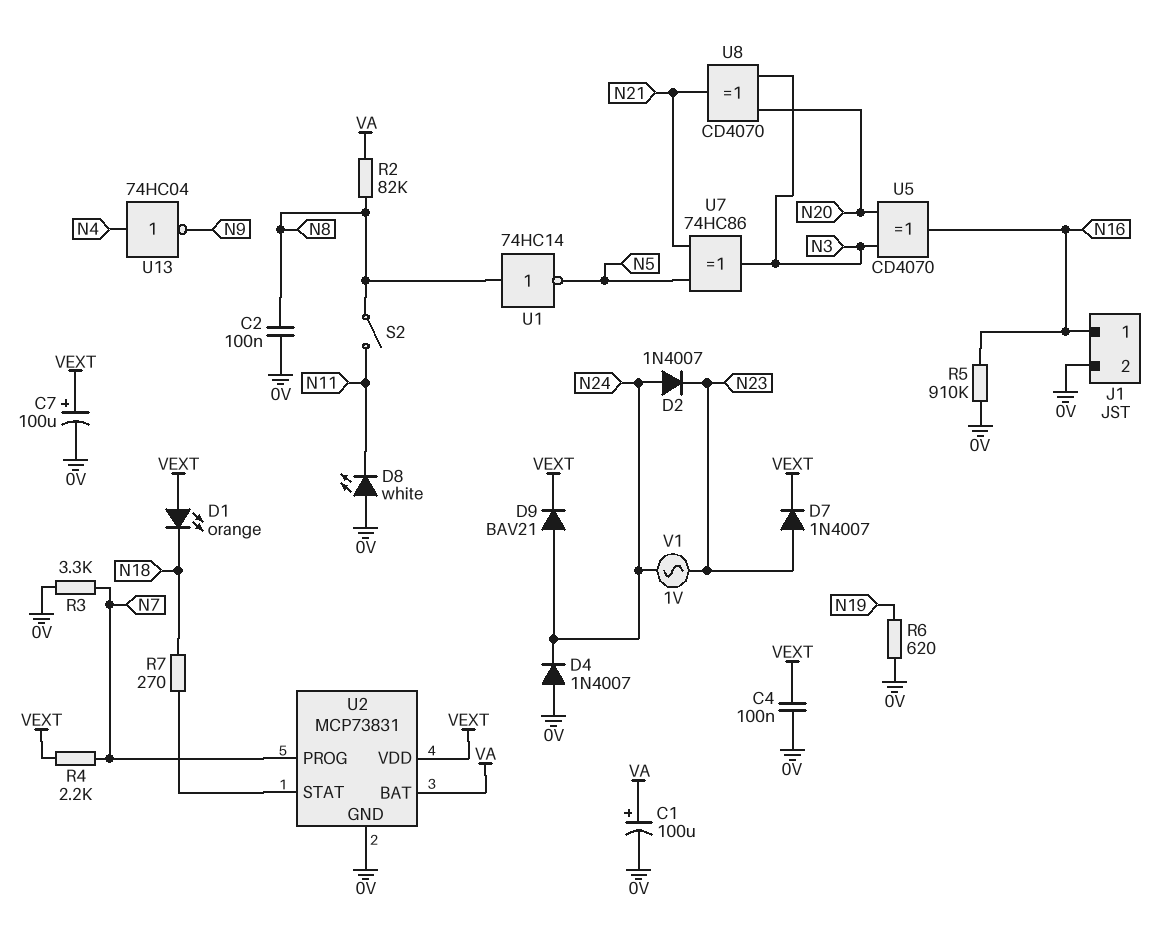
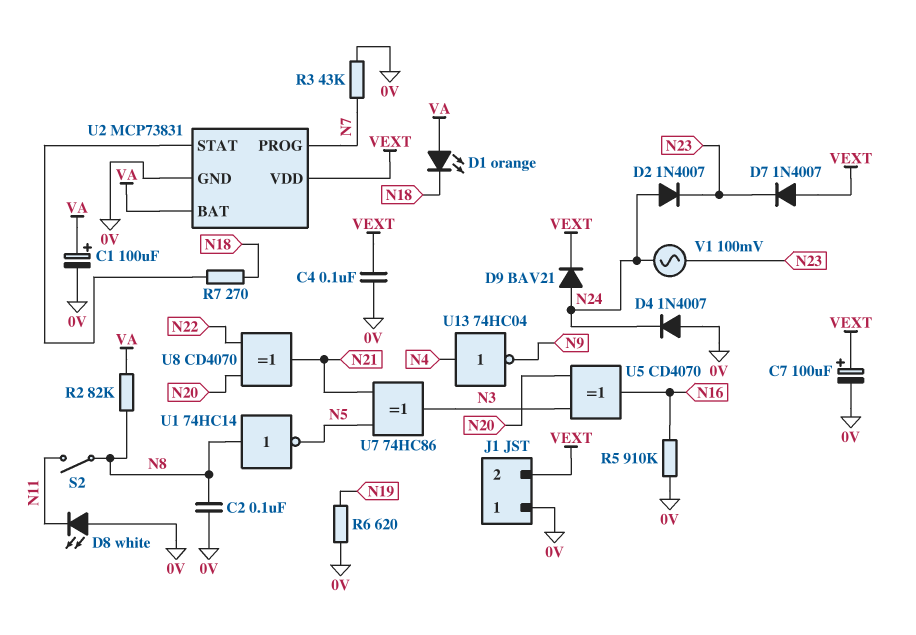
D1: LED orange (A VEXT, K N18) -> LED orange (A VA, K N18)
D7: diode 1N4007 (A N23, K VEXT) -> diode 1N4007 (A VEXT, K N23)
J1 pin 1: N16 -> 0V
J1 pin 2: 0V -> VEXT
R3: 3.3k (0V, N7) -> 43k (0V, N7)
R4: 2.2k (N7, VEXT) -> none
U8: XOR CD4070 (in N3, in N20, out N21) -> XOR CD4070 (in N20, in N22, out N21)
V1: AC 1V (N23, N24) -> AC 100mV (N23, N24)

